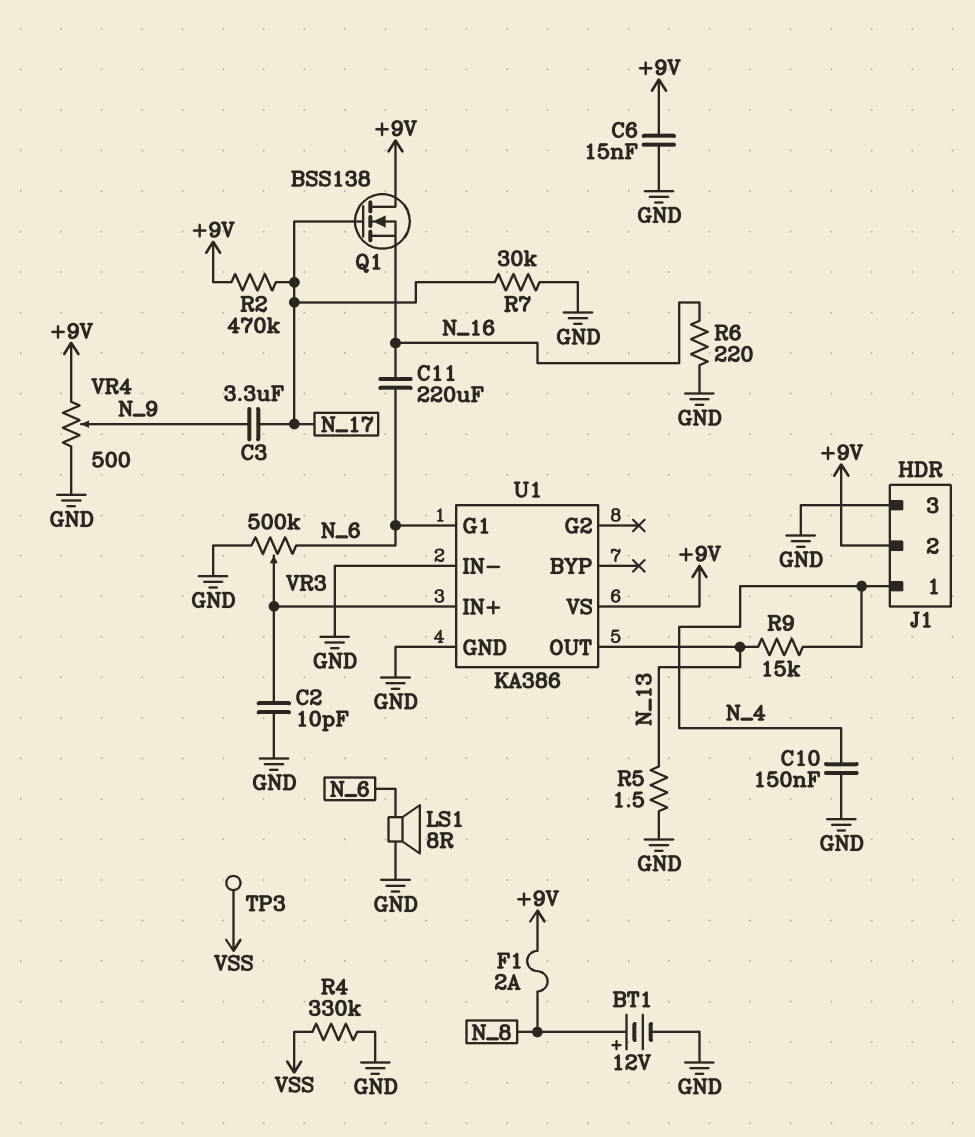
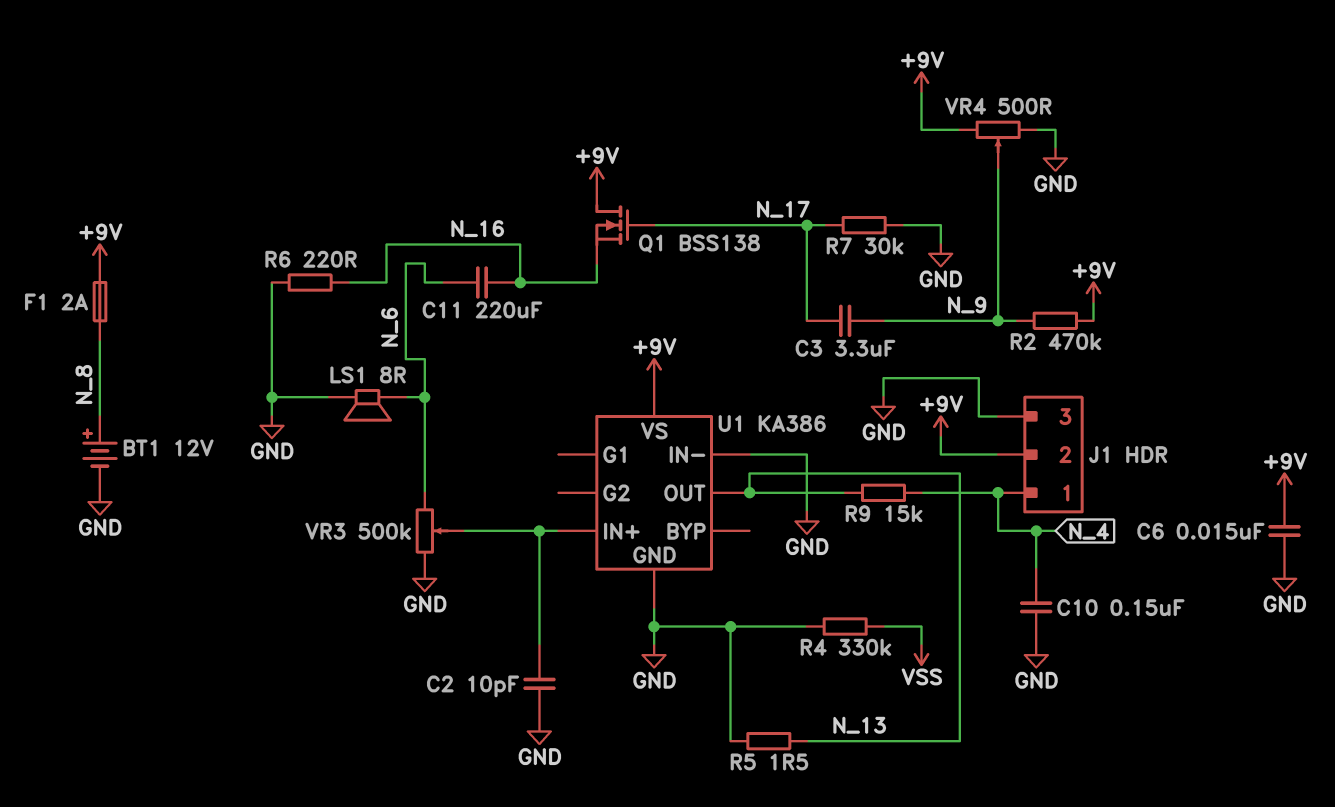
R2: 470k (+9V, N_17) -> 470k (+9V, N_9)
TP3: test point (VSS) -> none
U1 pin G1: N_6 -> none

